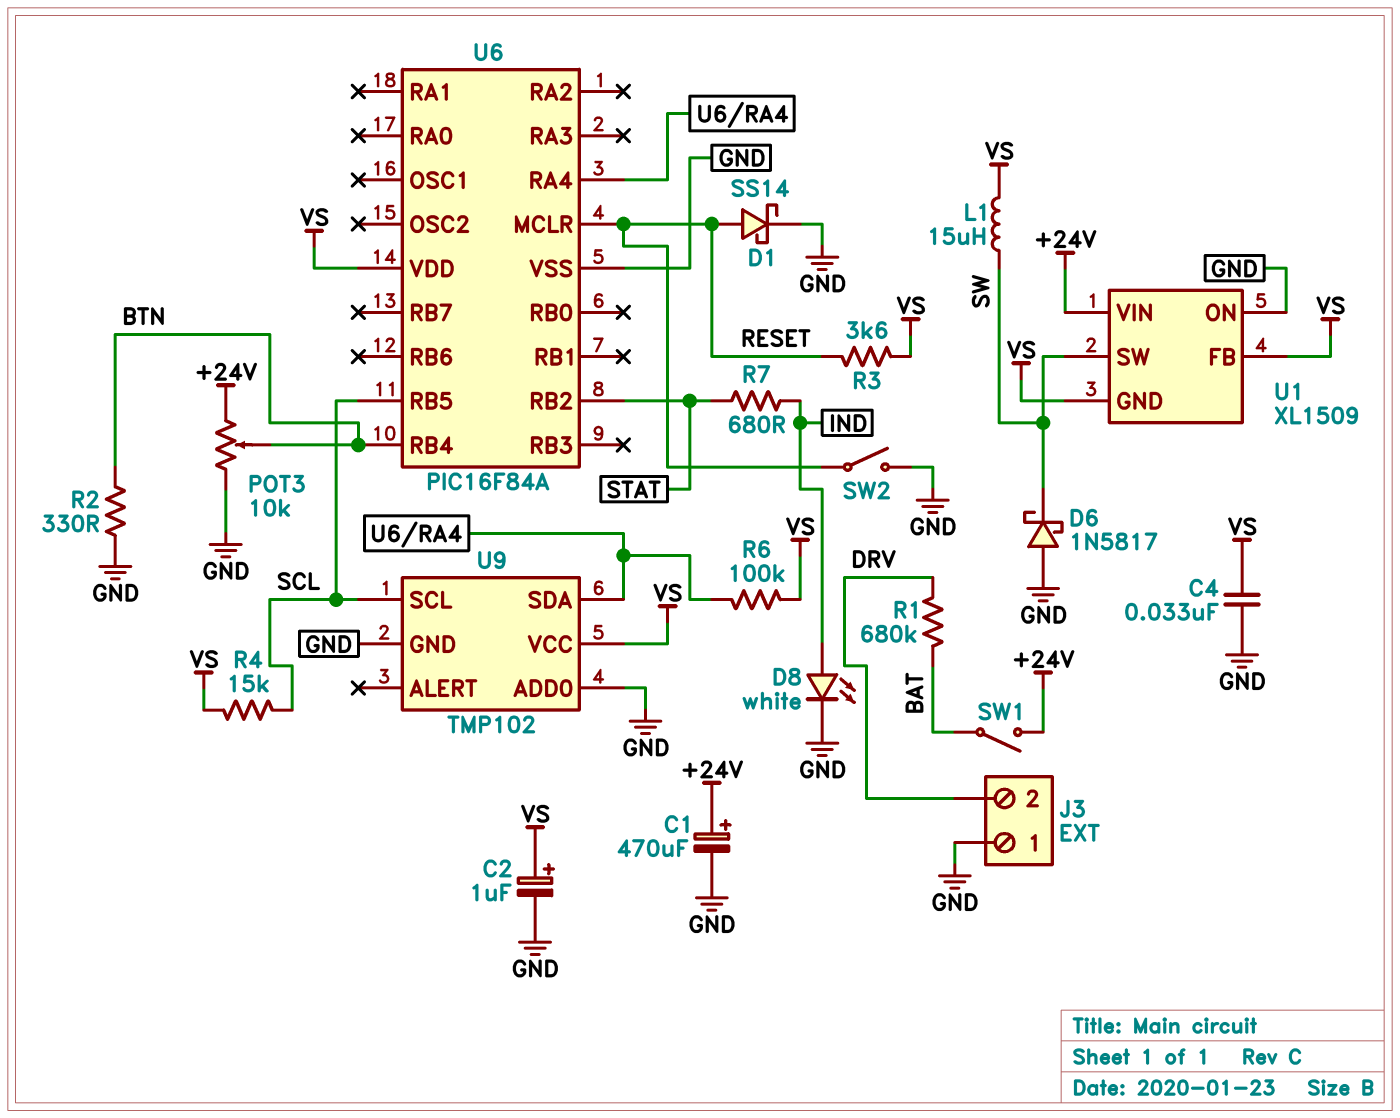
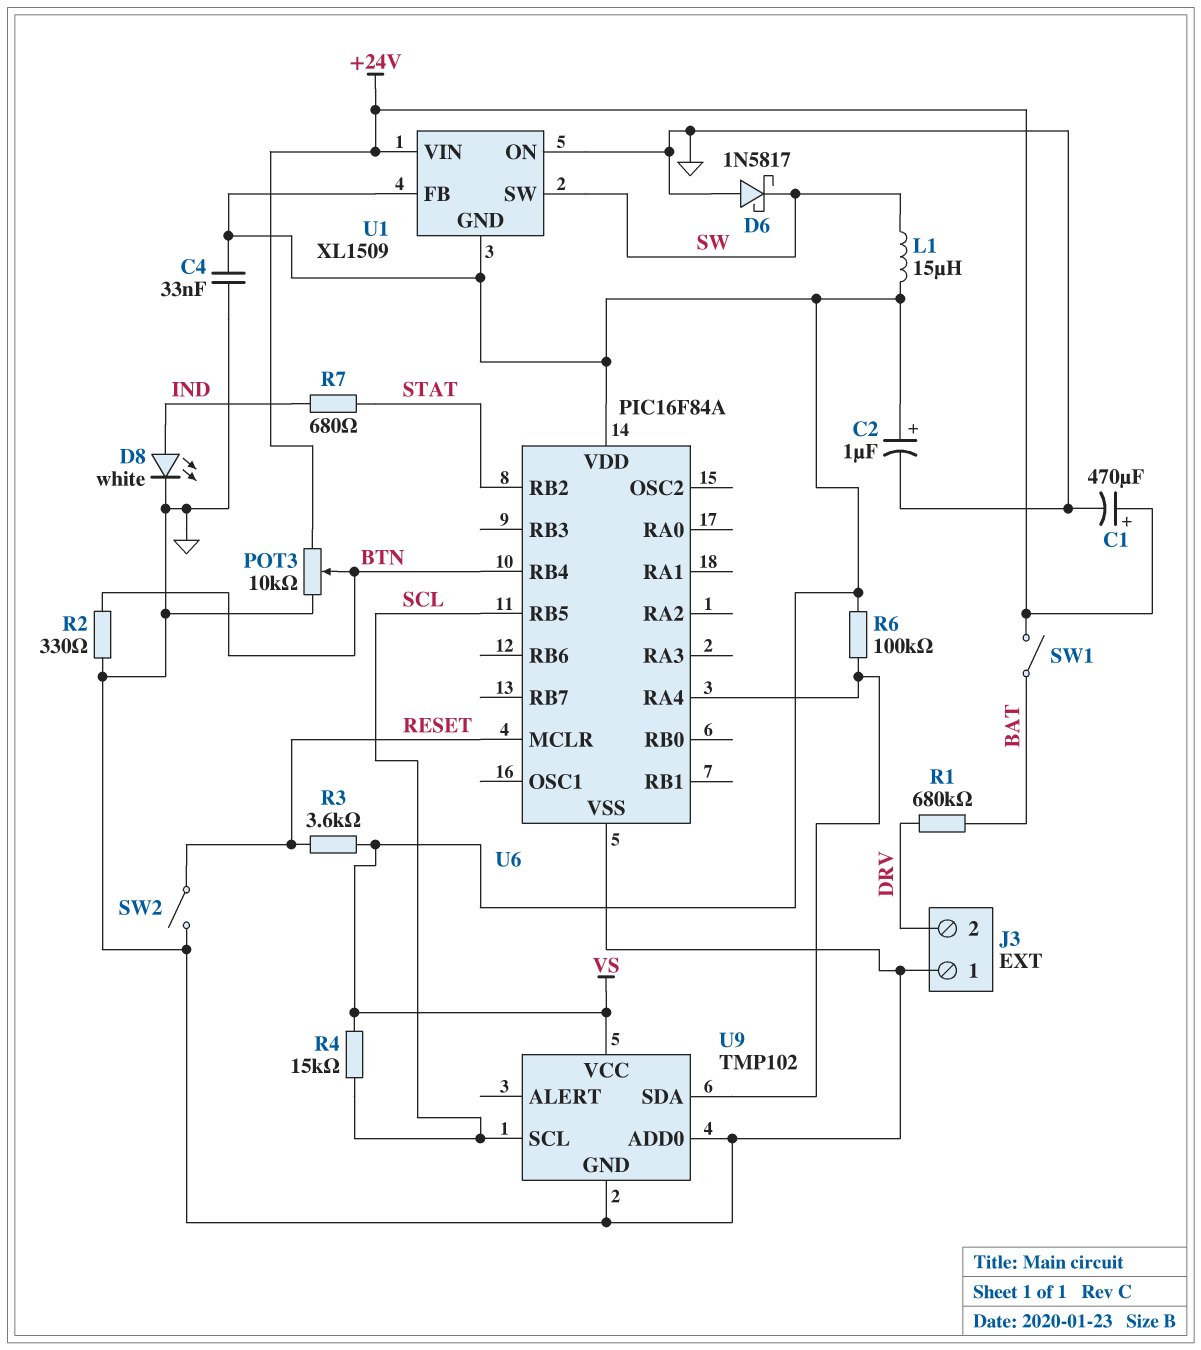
D1: schottky SS14 (A RESET, K GND) -> none

